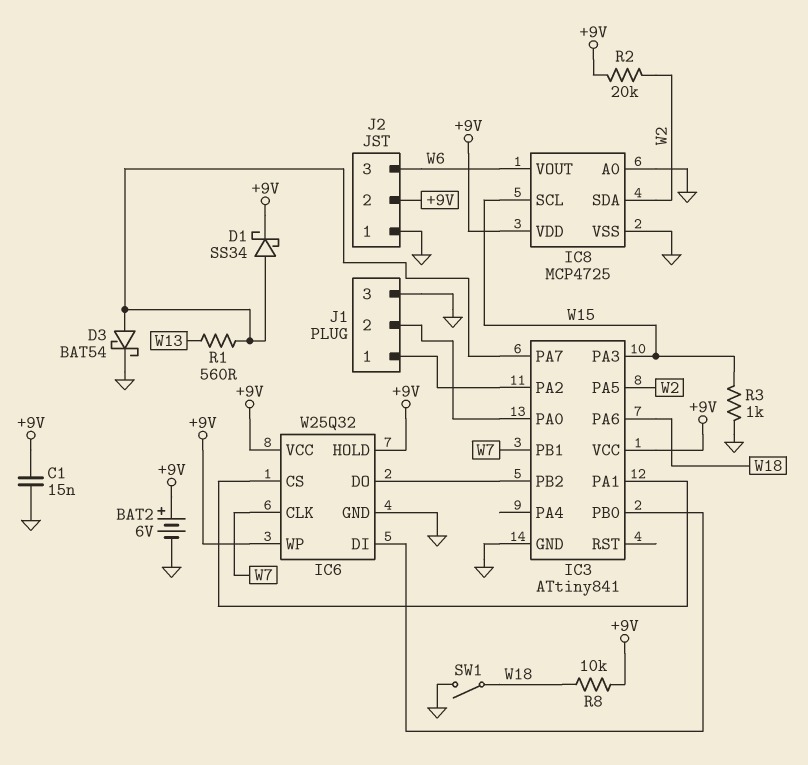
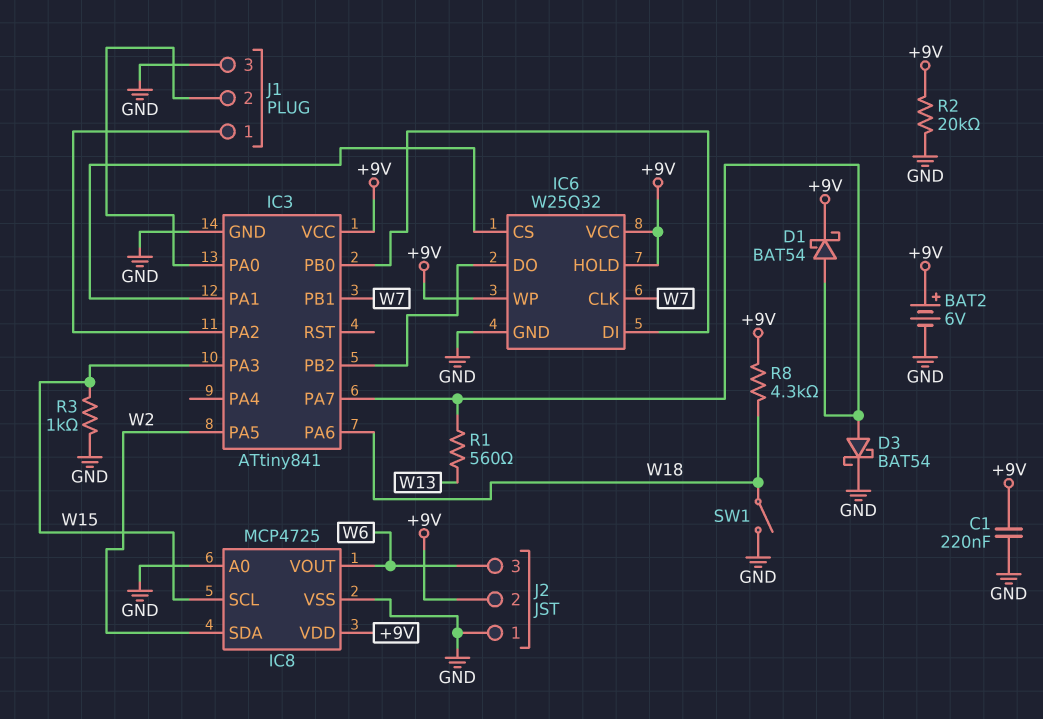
C1: 15nF (+9V, GND) -> 220nF (+9V, GND)
D1: schottky SS34 (A IC3/PA7, K +9V) -> schottky BAT54 (A IC3/PA7, K +9V)
R2: 20k (+9V, W2) -> 20k (+9V, GND)
R8: 10k (+9V, W18) -> 4.3k (+9V, W18)

